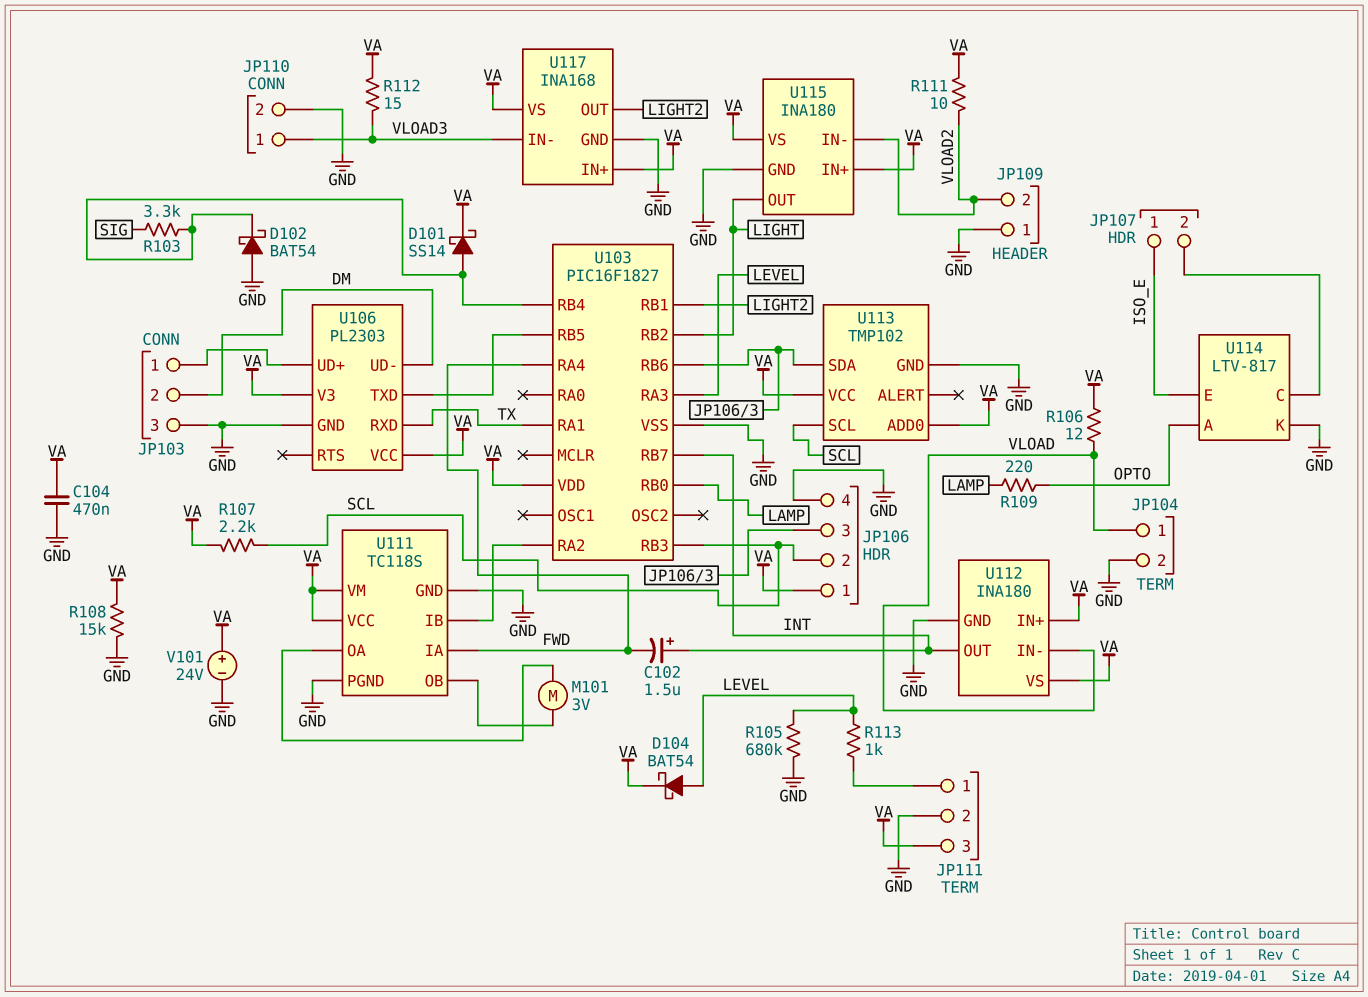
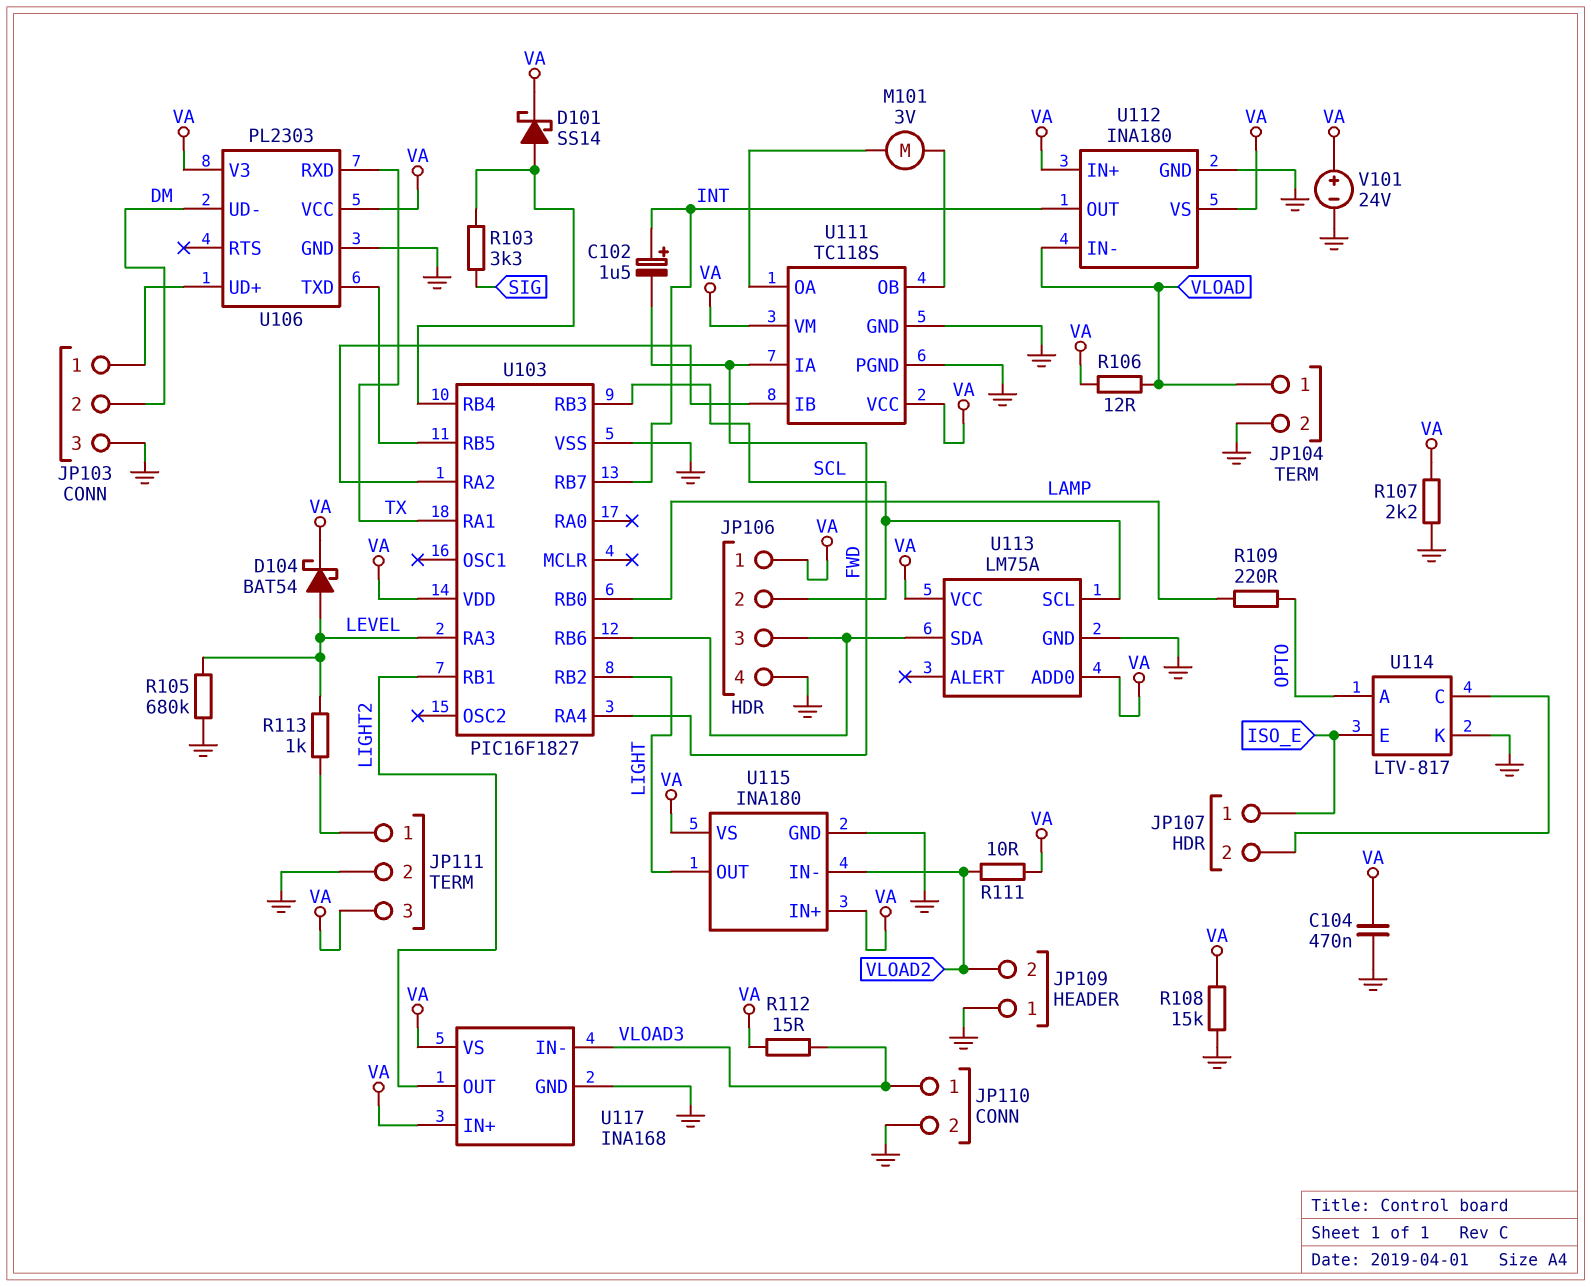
D102: schottky BAT54 (A GND, K U103/RB4) -> none
R107: 2.2k (SCL, VA) -> 2.2k (GND, VA)
U113: TMP102 -> LM75A

